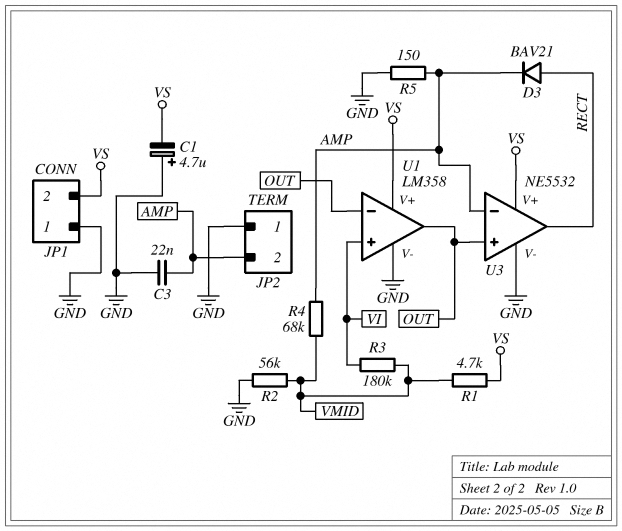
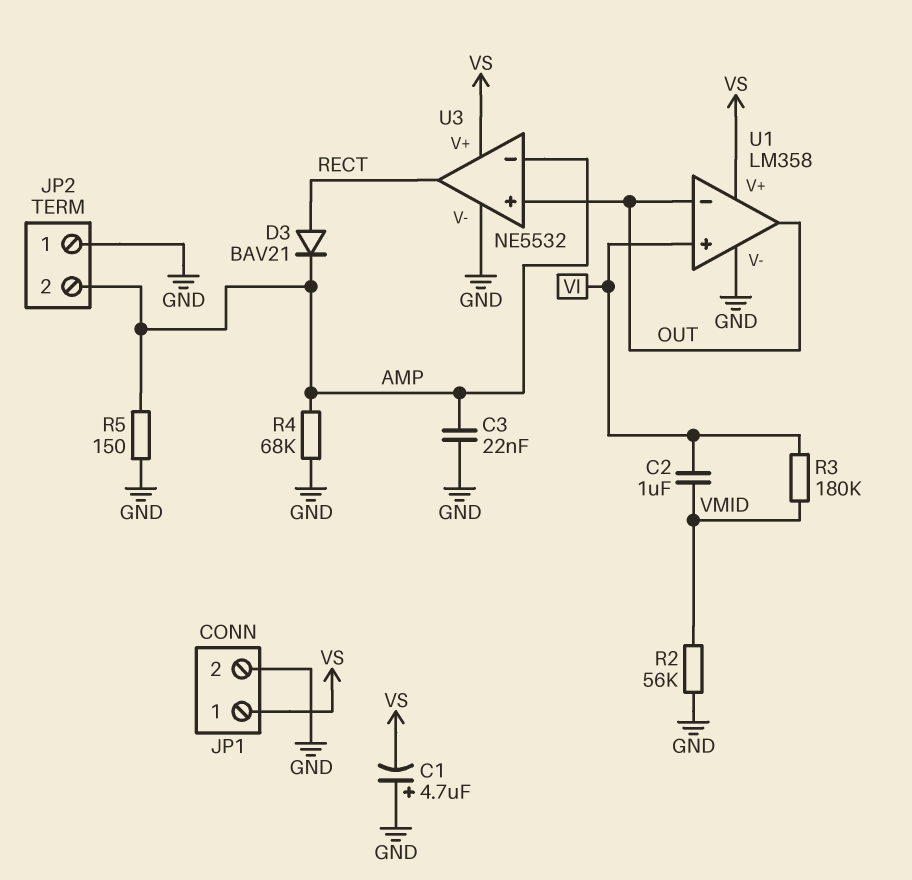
C2: none -> 1uF (VI, VMID)
JP1 pin 1: GND -> VS
JP1 pin 2: VS -> GND
R1: 4.7k (VMID, VS) -> none
R4: 68k (AMP, VMID) -> 68k (AMP, GND)

